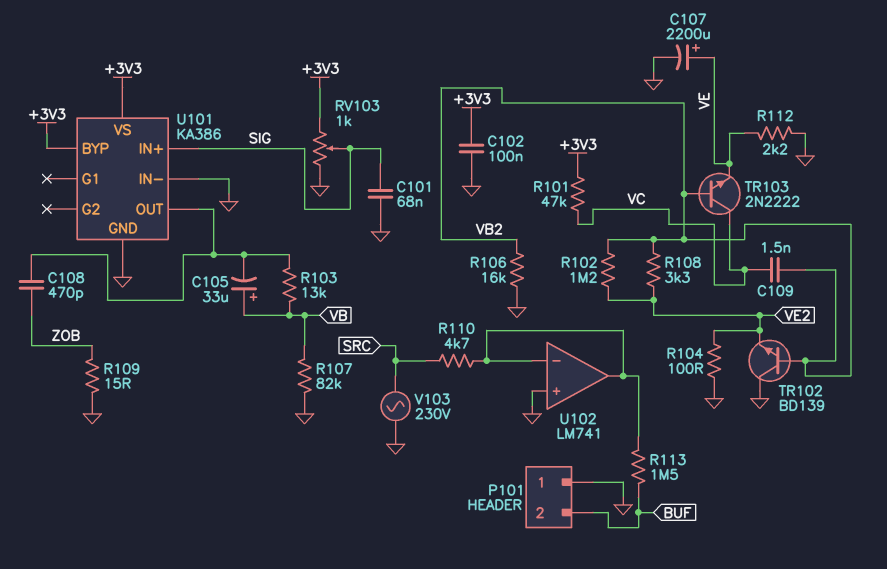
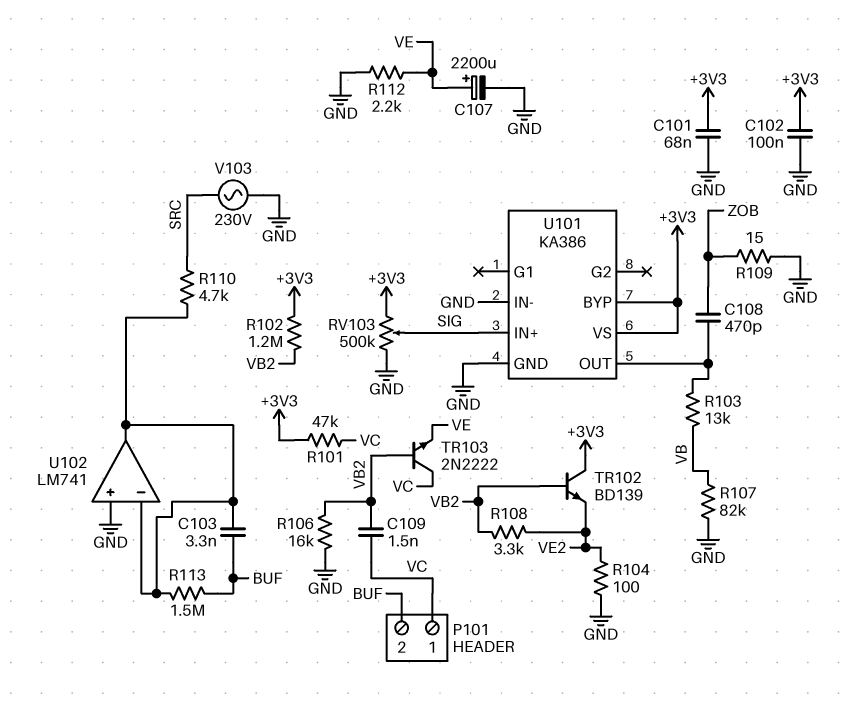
C101: 68nF (GND, SIG) -> 68nF (+3V3, GND)
C103: none -> 3.3nF (BUF, U102/in-)
C105: 33uF (plus VB, minus U101/OUT) -> none
P101 pin 1: GND -> VC
R102: 1.2M (VB2, VE2) -> 1.2M (+3V3, VB2)
RV103: 1k (+3V3, GND, wiper SIG) -> 500k (+3V3, GND, wiper SIG)
TR102: NPN BD139 (B VB2, C GND, E VE2) -> NPN BD139 (B VB2, C +3V3, E VE2)

